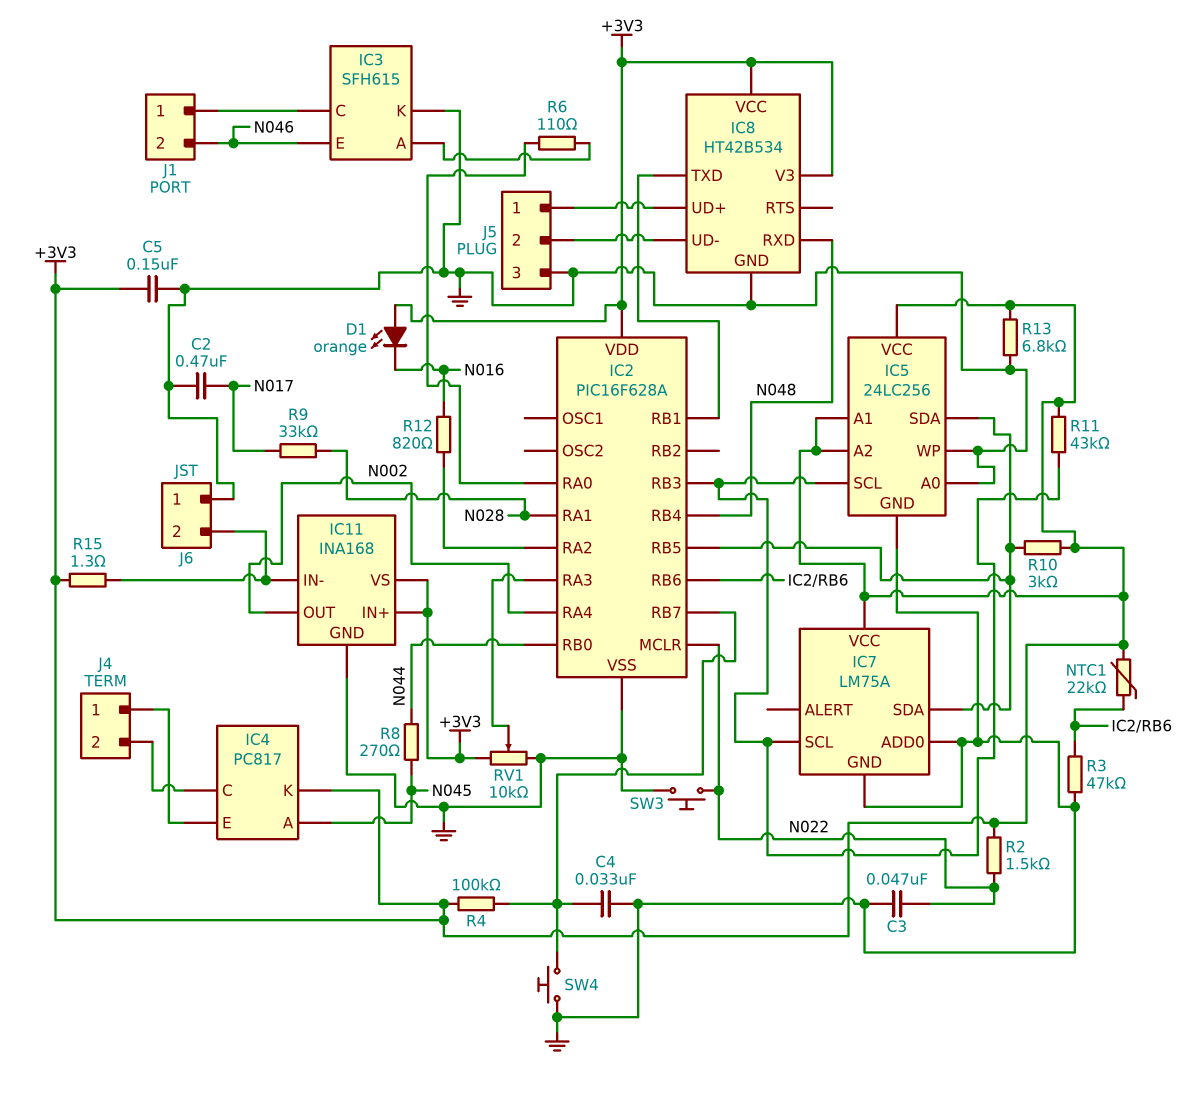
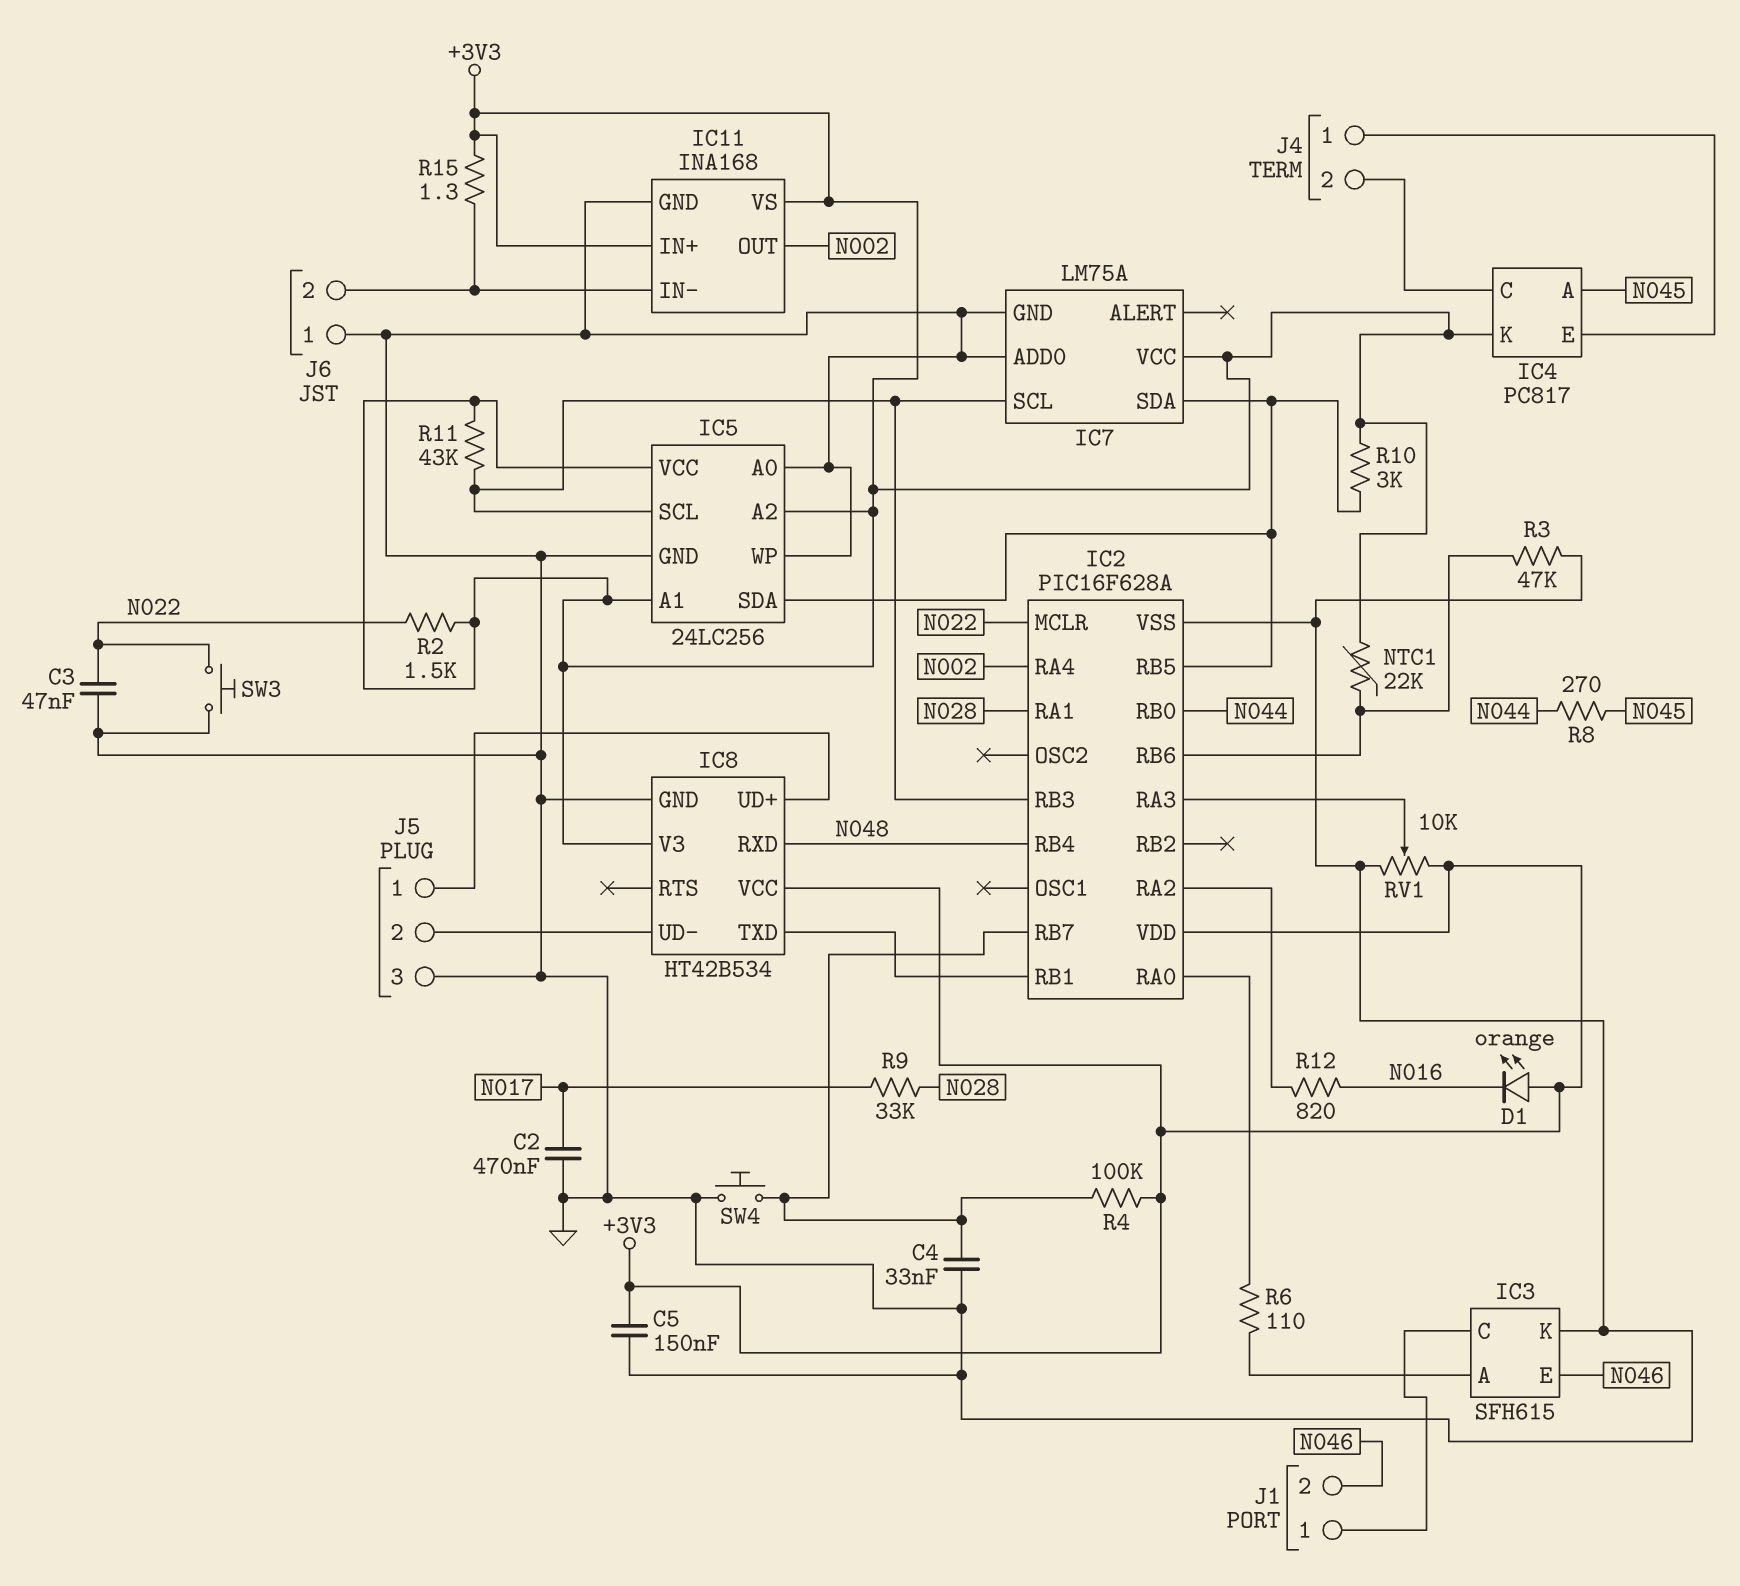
R13: 6.8k (+3V3, GND) -> none

